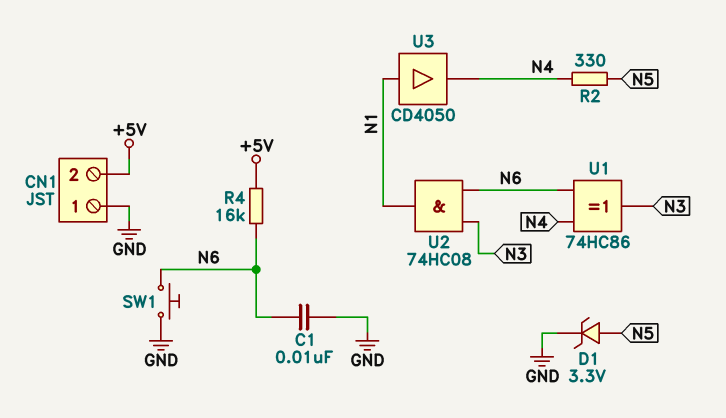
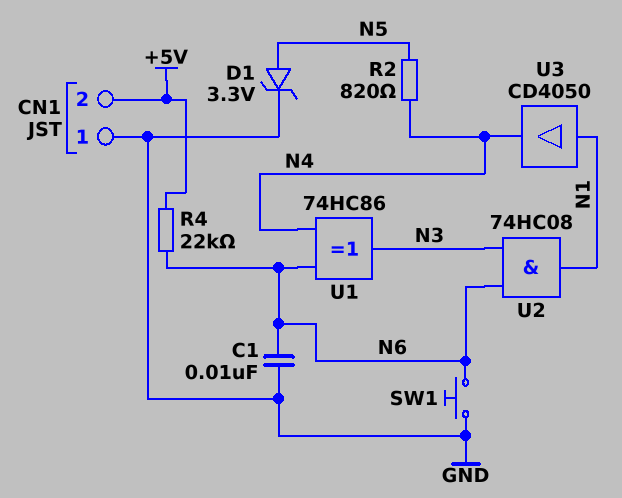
R2: 330 (N4, N5) -> 820 (N4, N5)
R4: 16k (+5V, N6) -> 22k (+5V, N6)

